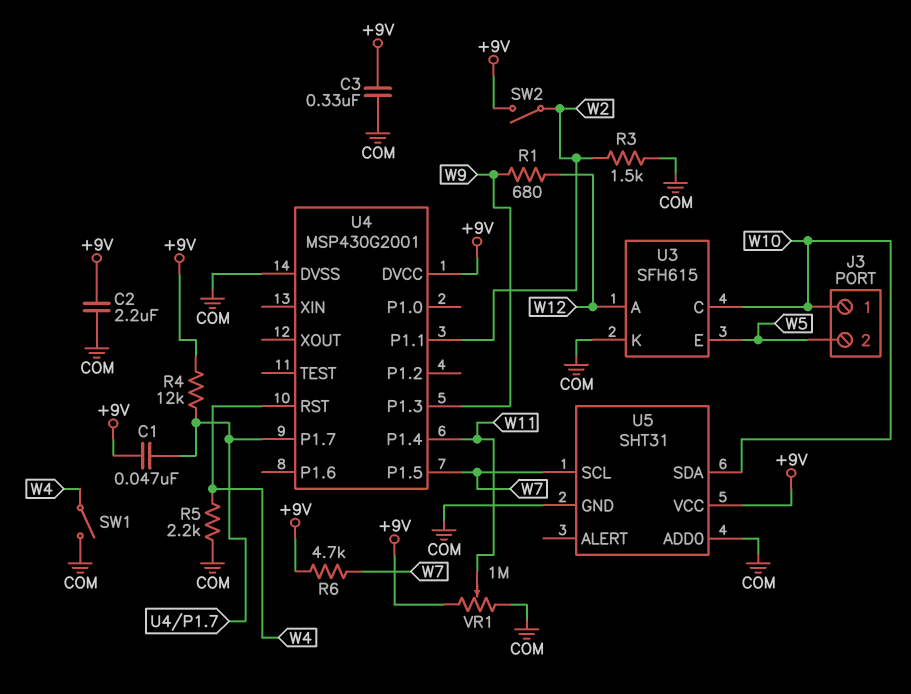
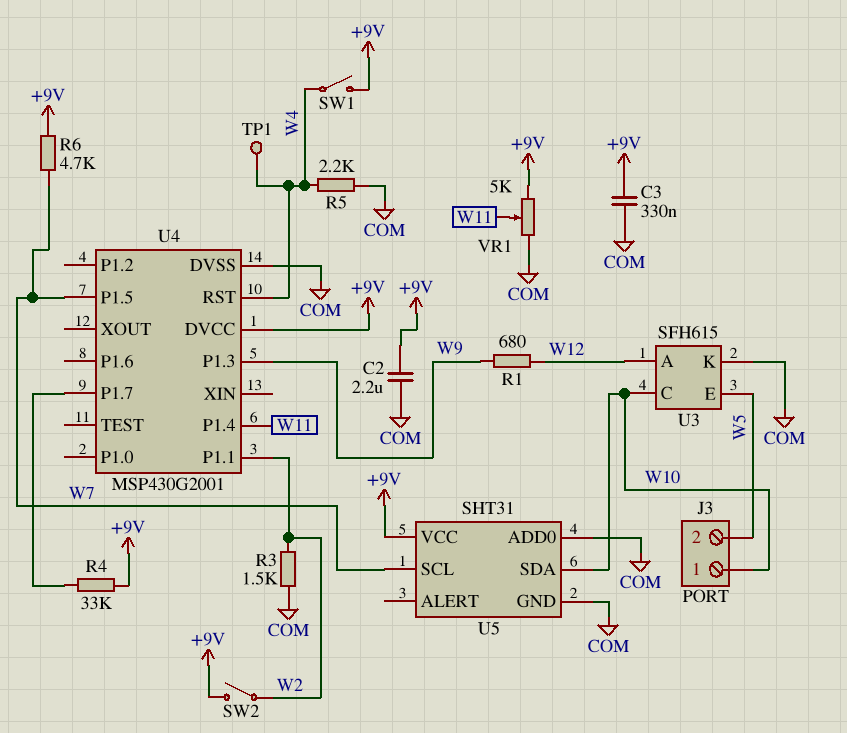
C1: 47nF (+9V, U4/P1.7) -> none
R4: 12k (+9V, U4/P1.7) -> 33k (+9V, U4/P1.7)
SW1: switch (COM, W4) -> switch (+9V, W4)
TP1: none -> test point (W4)
VR1: 1M (+9V, COM, wiper W11) -> 5k (+9V, COM, wiper W11)

